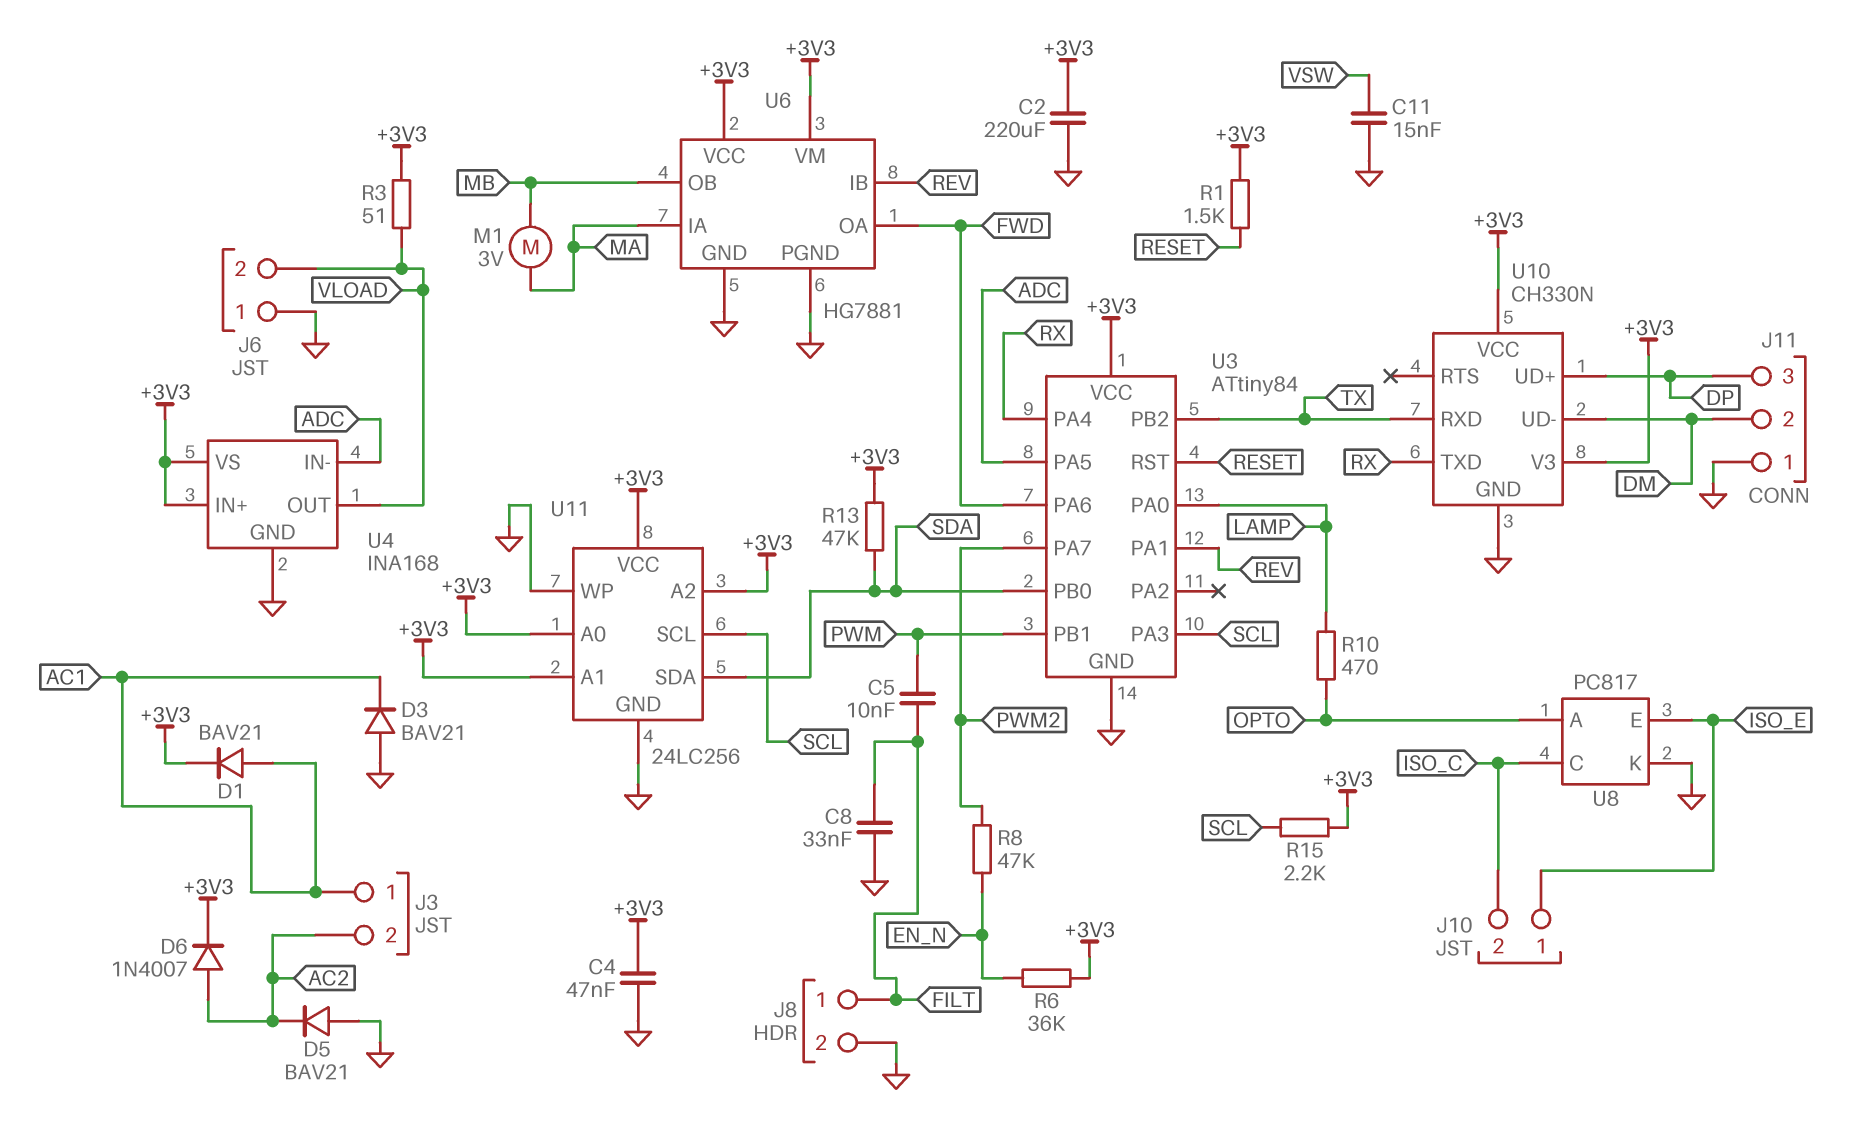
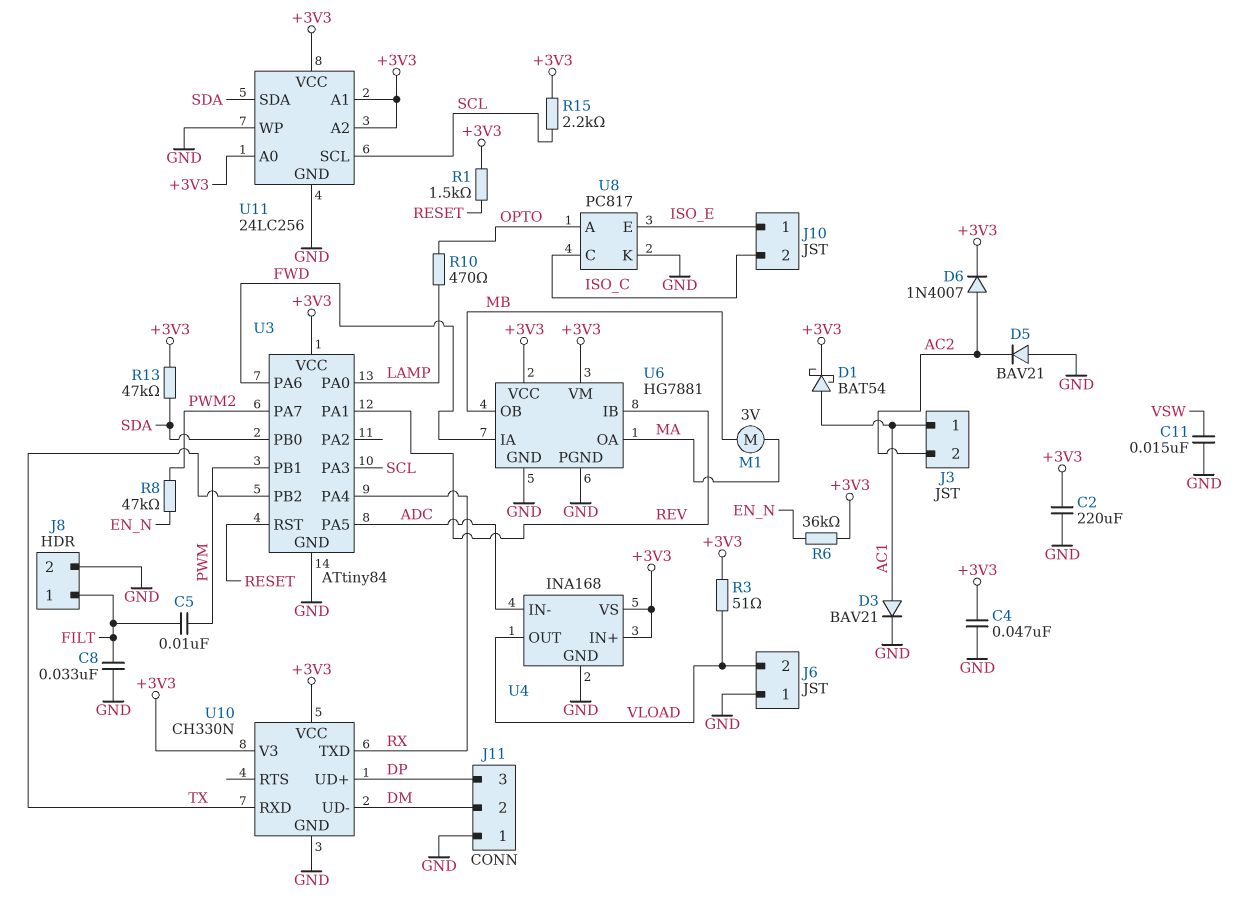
D1: diode BAV21 (A AC1, K +3V3) -> schottky BAT54 (A AC1, K +3V3)
D3: diode BAV21 (A GND, K AC1) -> diode BAV21 (A AC1, K GND)
U6 pin IA: MA -> FWD
U6 pin OA: FWD -> MA

